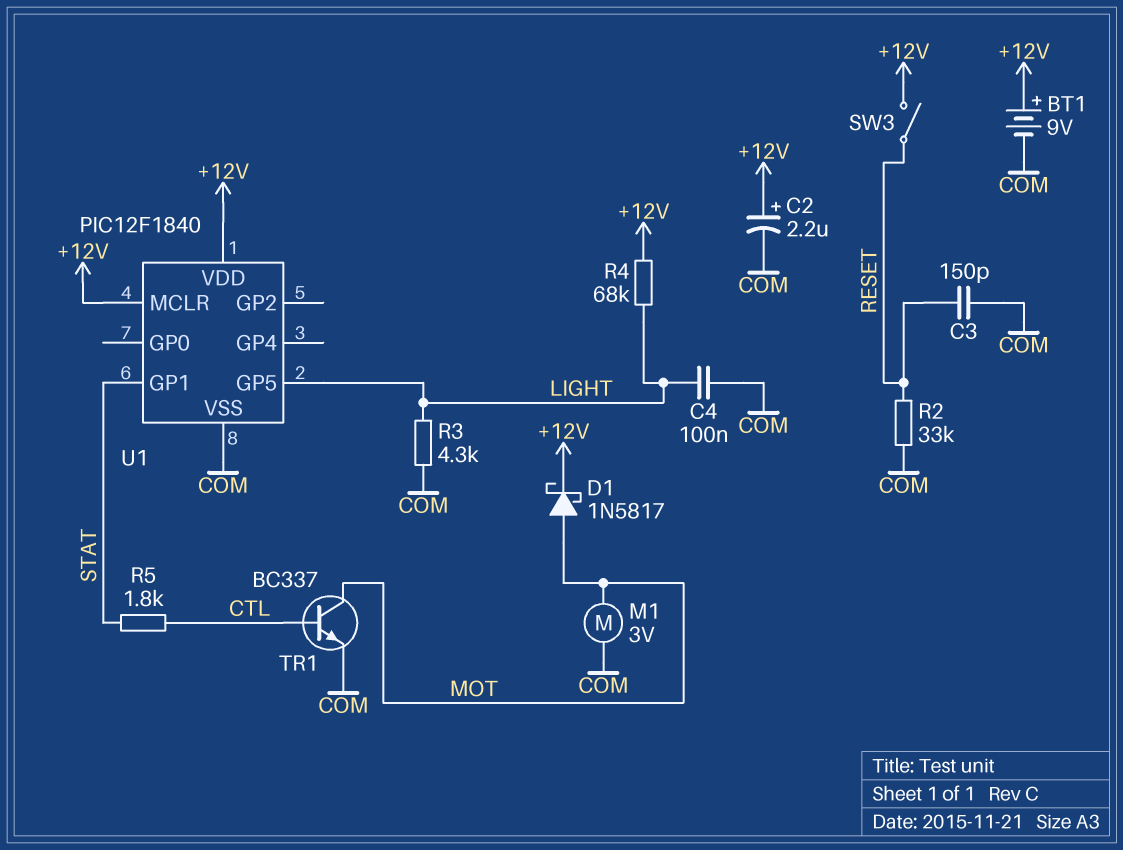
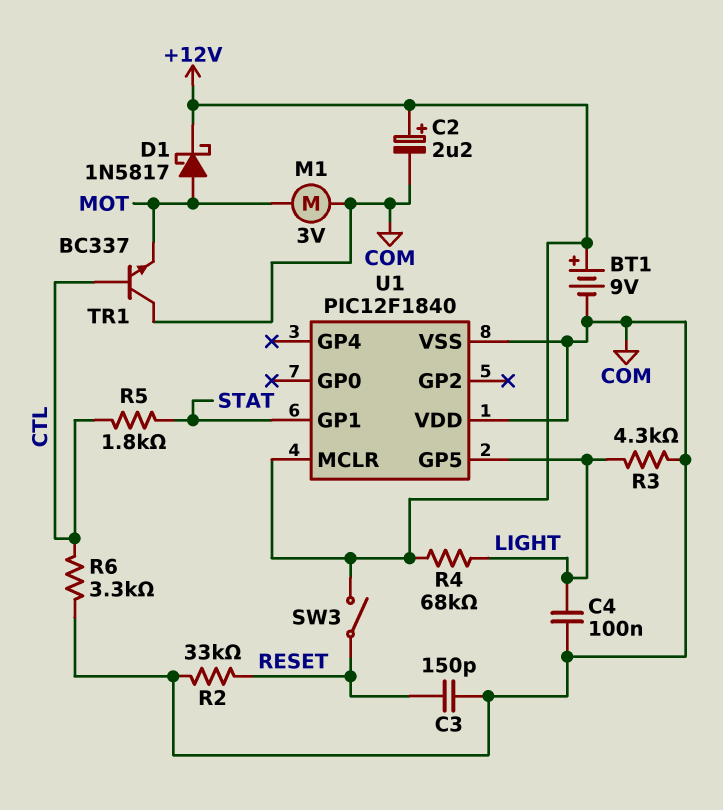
R6: none -> 3.3k (COM, CTL)
TR1: NPN BC337 (B CTL, C MOT, E COM) -> NPN BC337 (B CTL, C COM, E MOT)
U1 pin VDD: +12V -> COM

